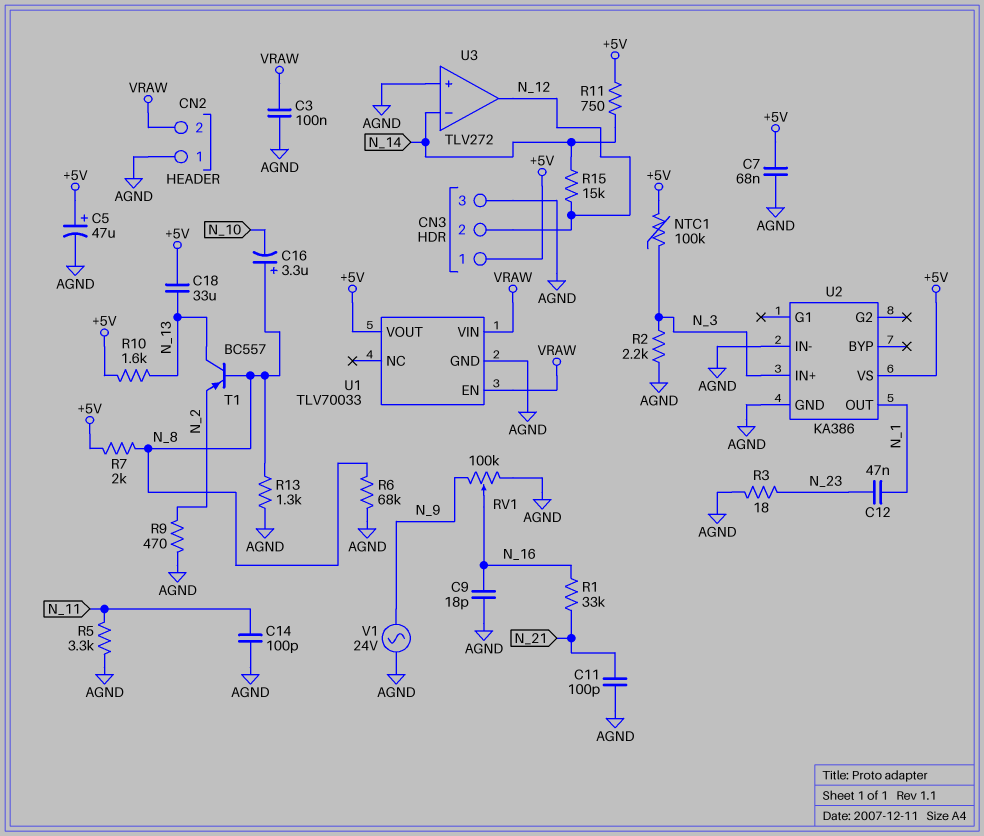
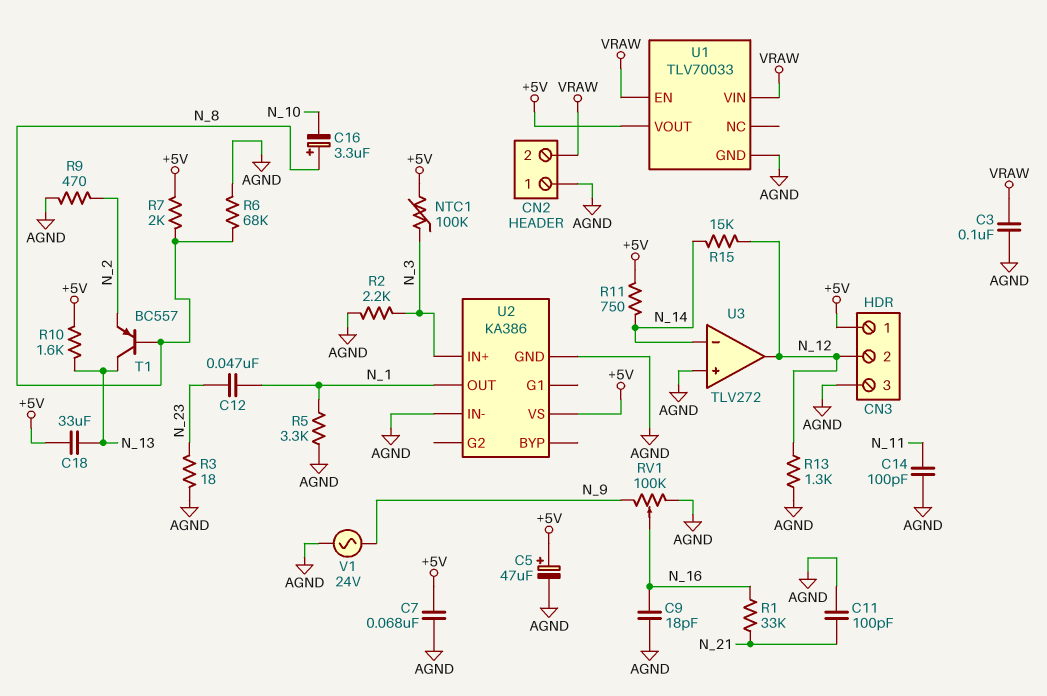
R5: 3.3k (AGND, N_11) -> 3.3k (AGND, N_1)
R13: 1.3k (AGND, N_8) -> 1.3k (AGND, N_12)

